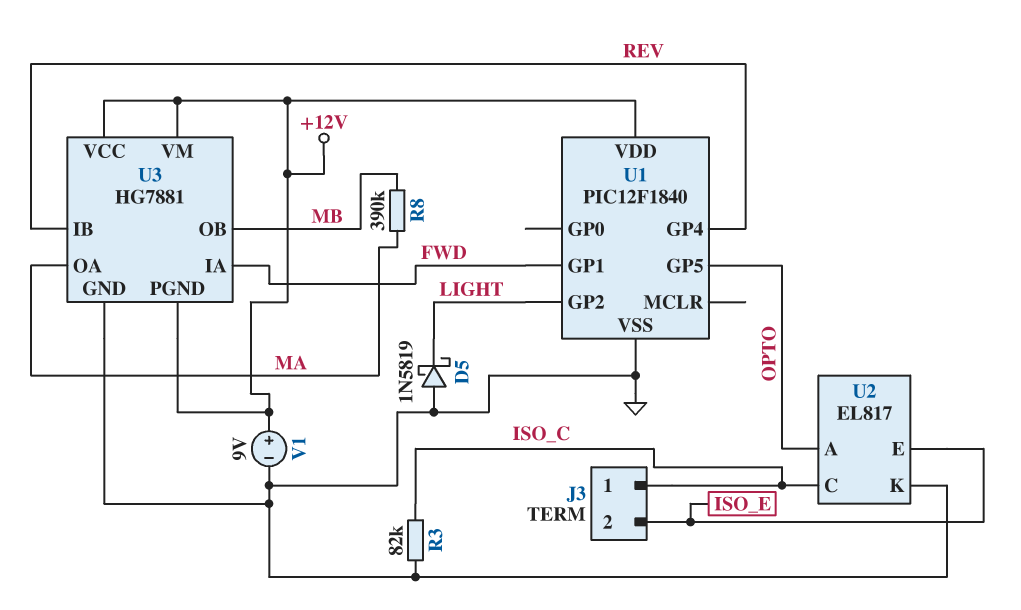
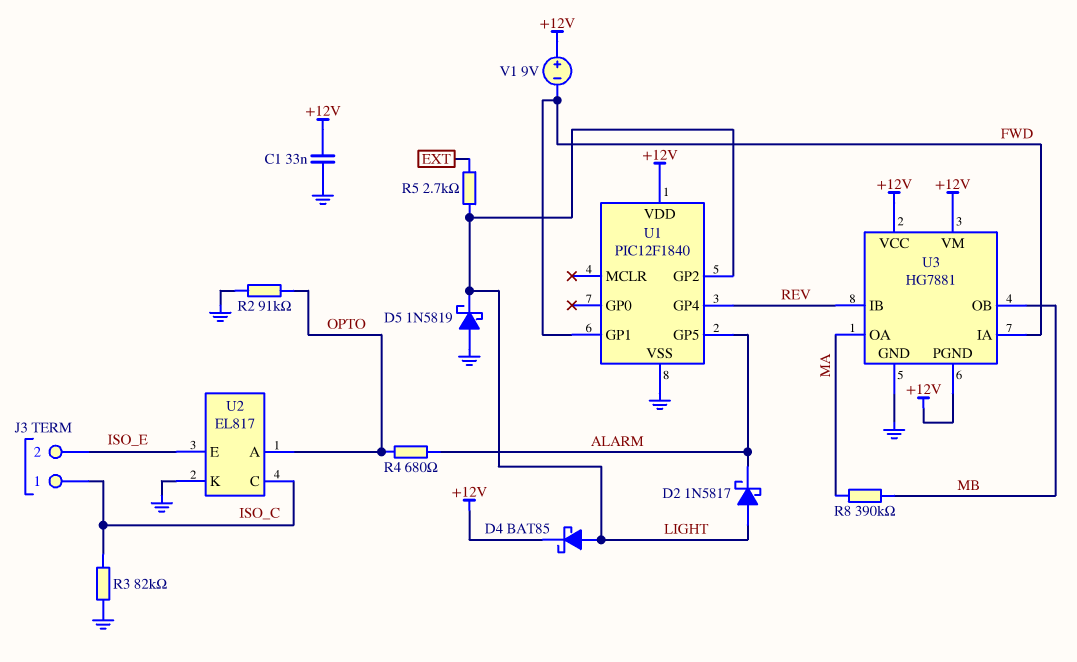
C1: none -> 33nF (+12V, GND)
D2: none -> schottky 1N5817 (A LIGHT, K ALARM)
D4: none -> schottky BAT85 (A LIGHT, K +12V)
R2: none -> 91k (GND, OPTO)
R4: none -> 680 (ALARM, OPTO)
R5: none -> 2.7k (EXT, LIGHT)
U1 pin GP5: OPTO -> ALARM
V1: 9V (plus +12V, minus GND) -> 9V (plus +12V, minus FWD)

